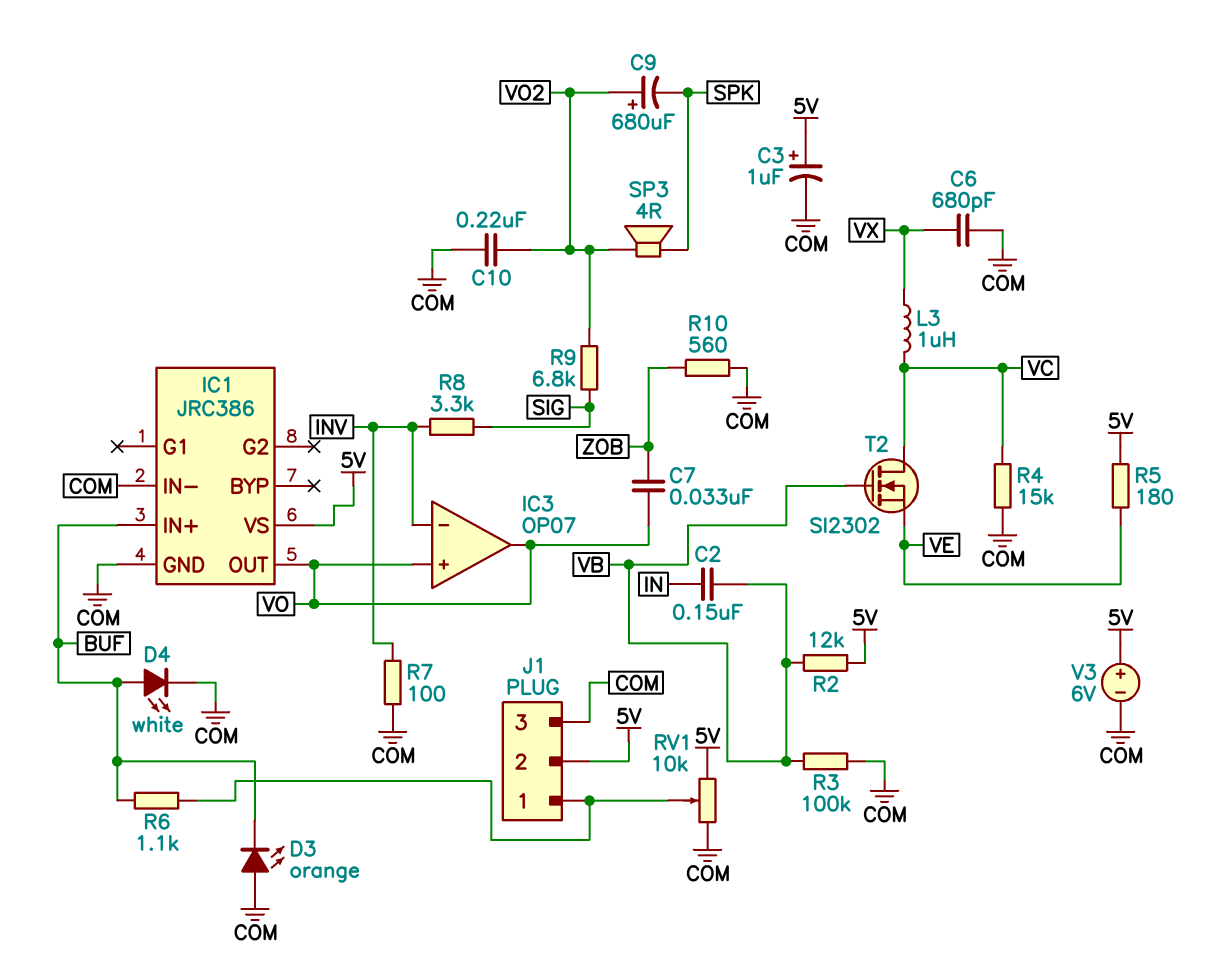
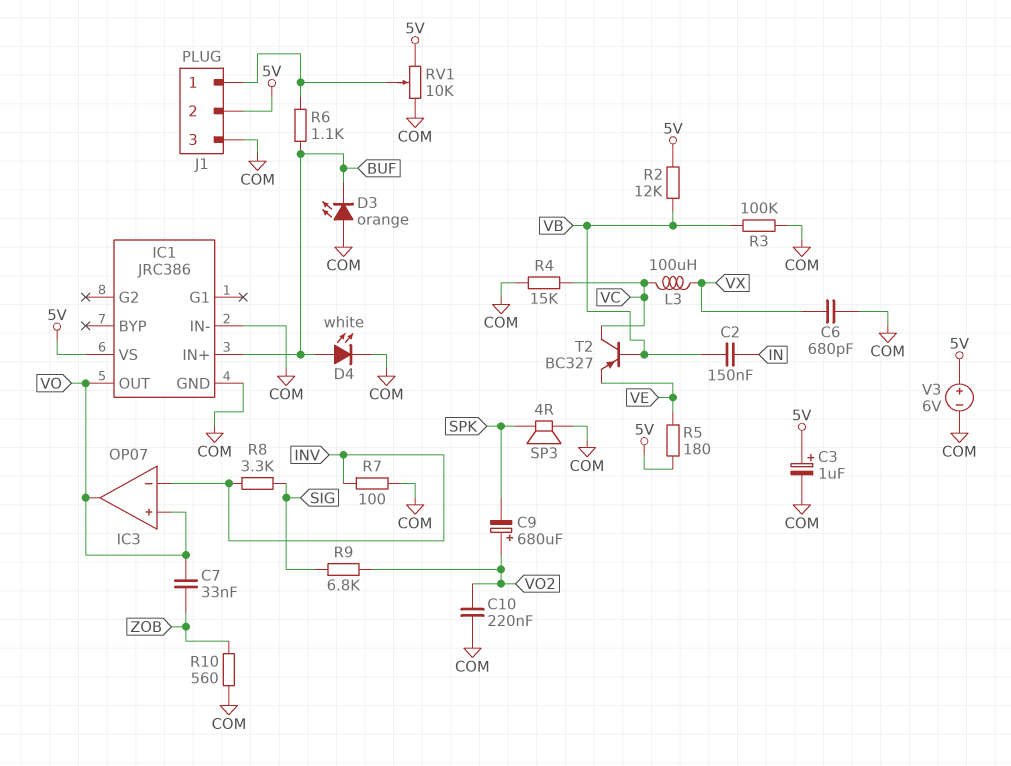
L3: 1uH (VC, VX) -> 100uH (VC, VX)
SP3: speaker 4R (SPK, VO2) -> speaker 4R (COM, SPK)
T2: NMOS SI2302 (G VB, D VC, S VE) -> PNP BC327 (B VB, C VC, E VE)

